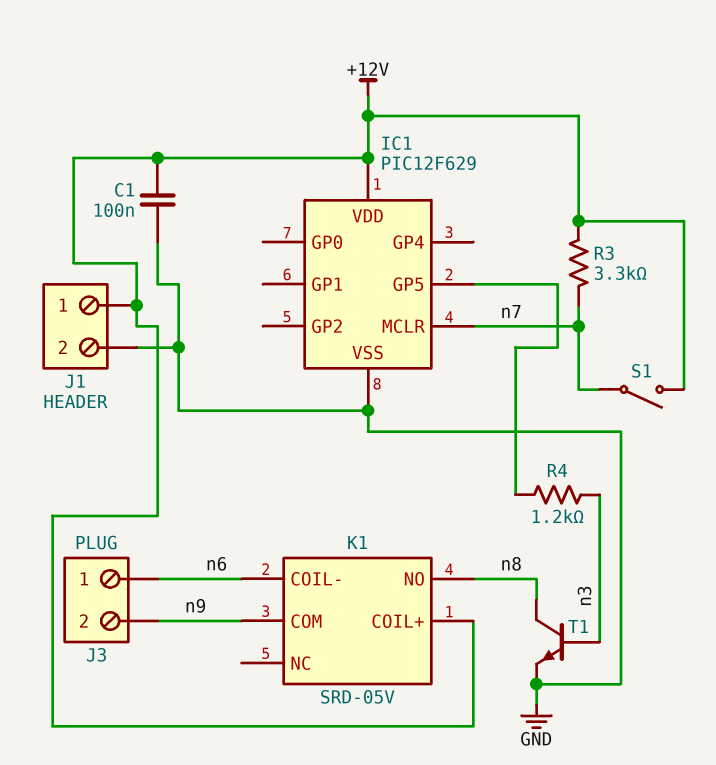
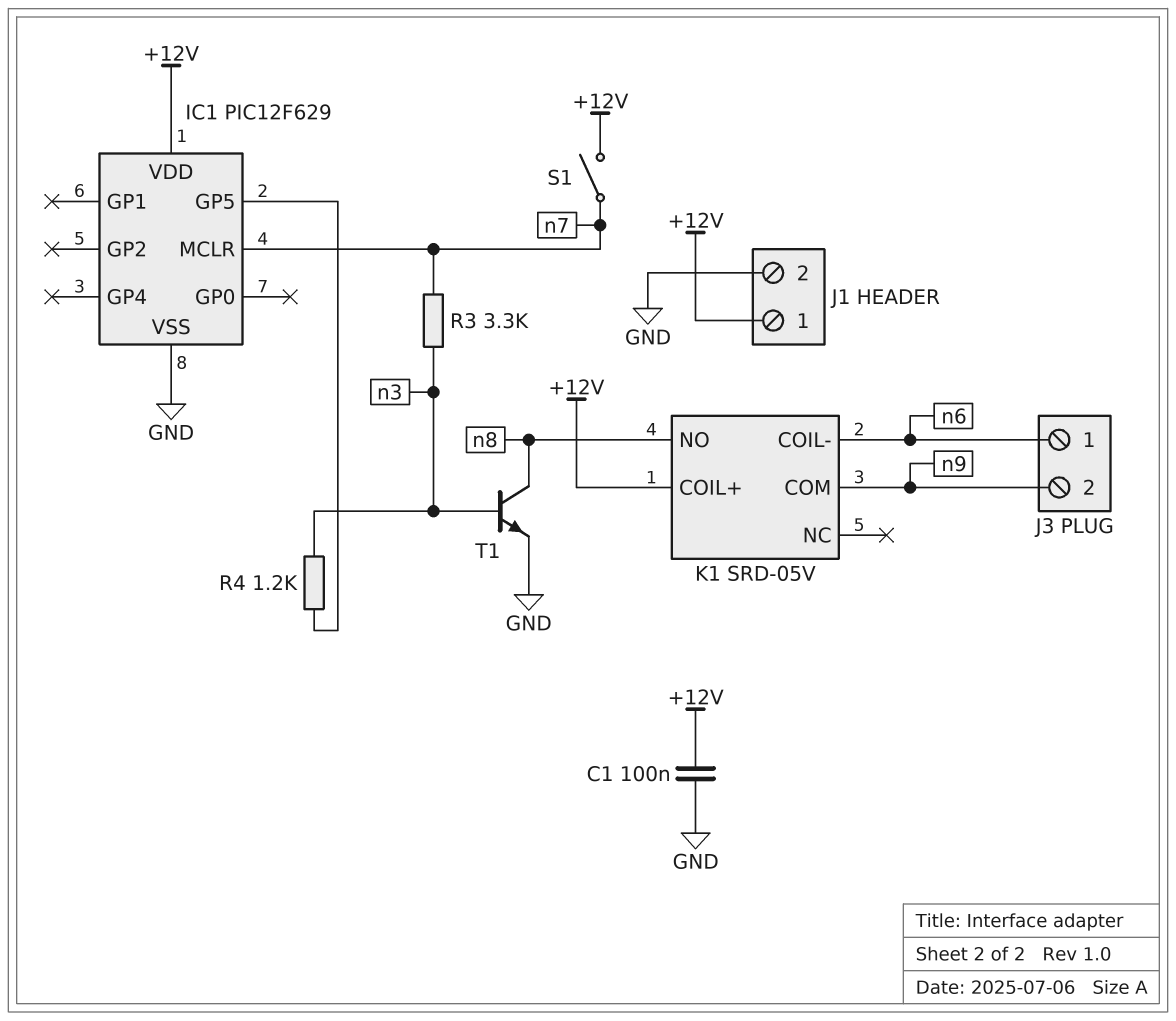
R3: 3.3k (+12V, n7) -> 3.3k (n3, n7)

